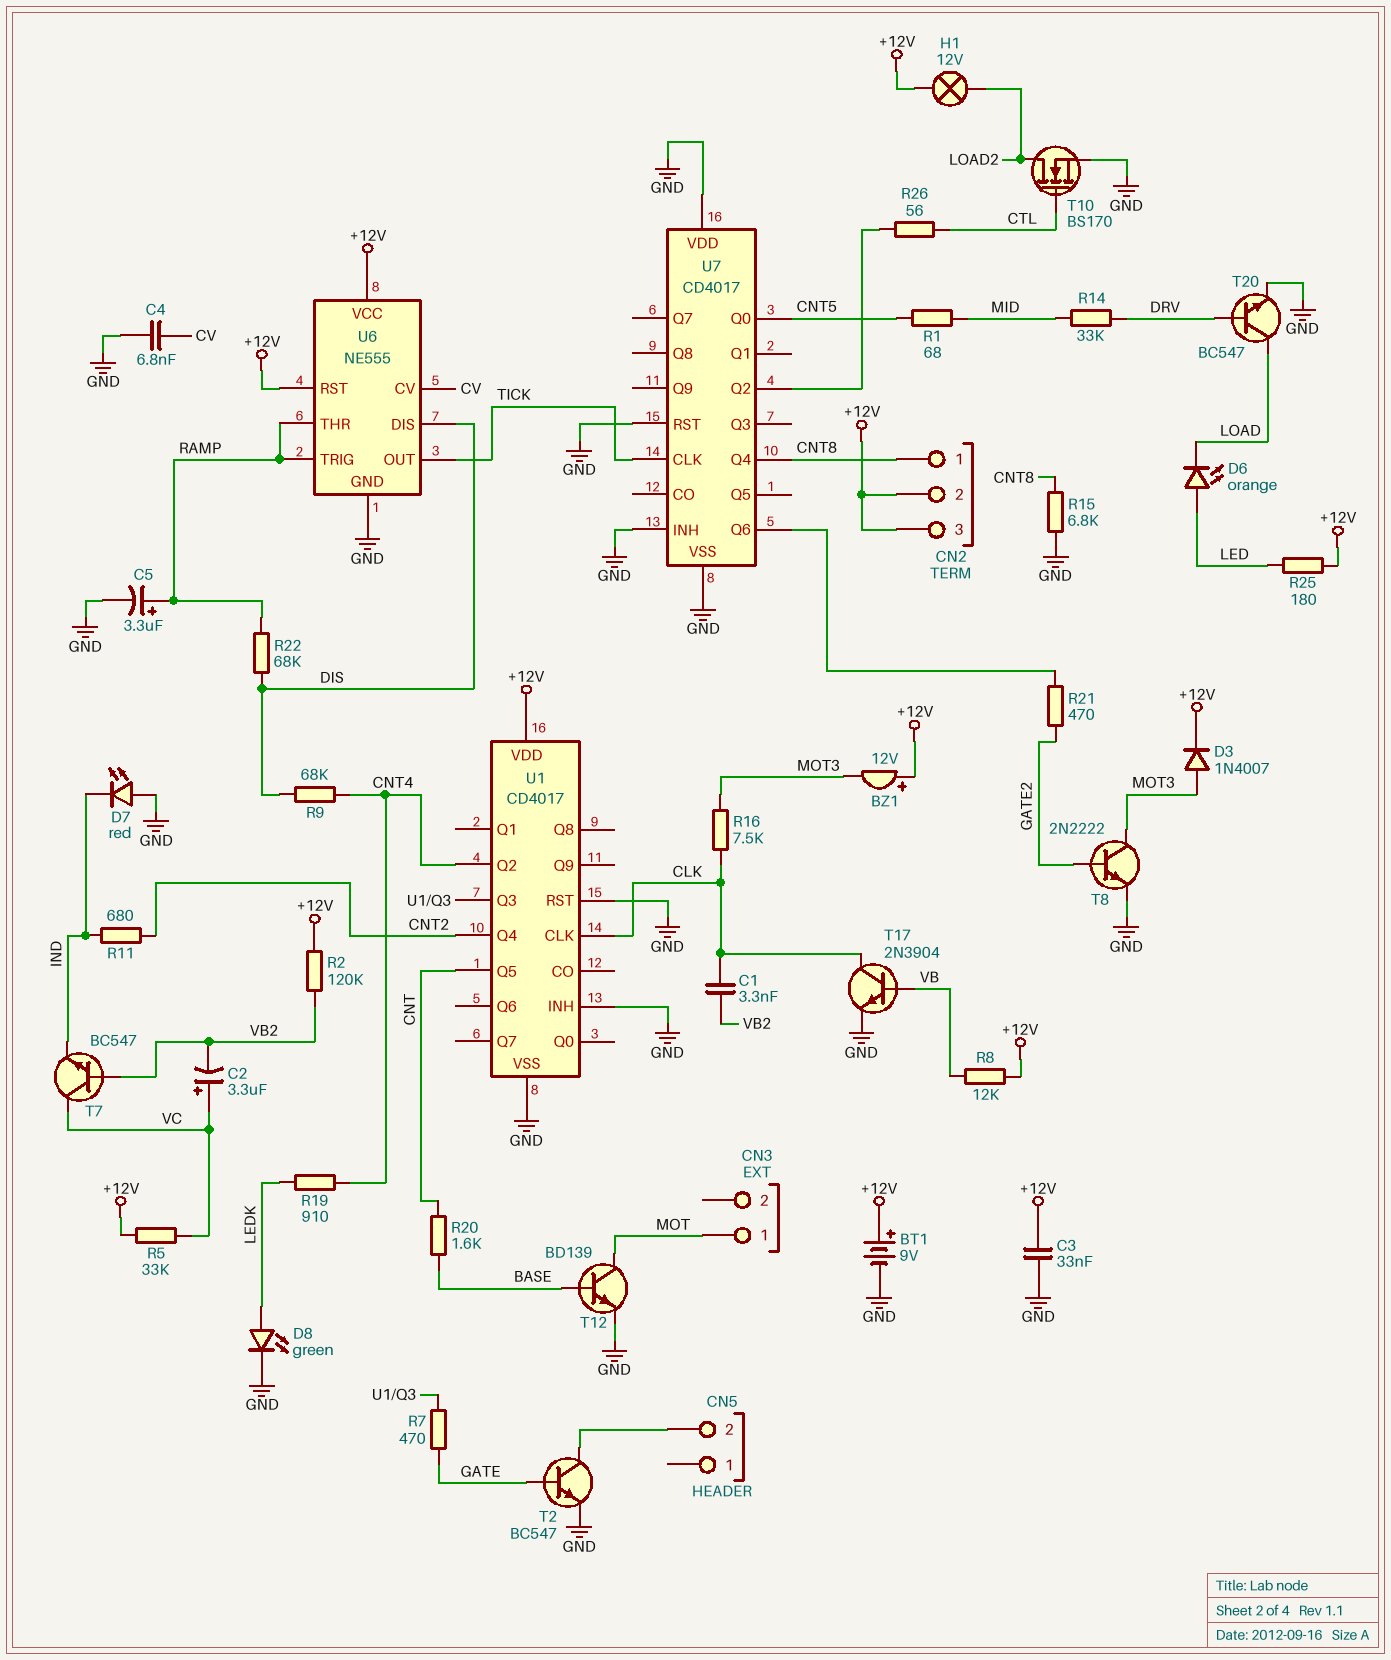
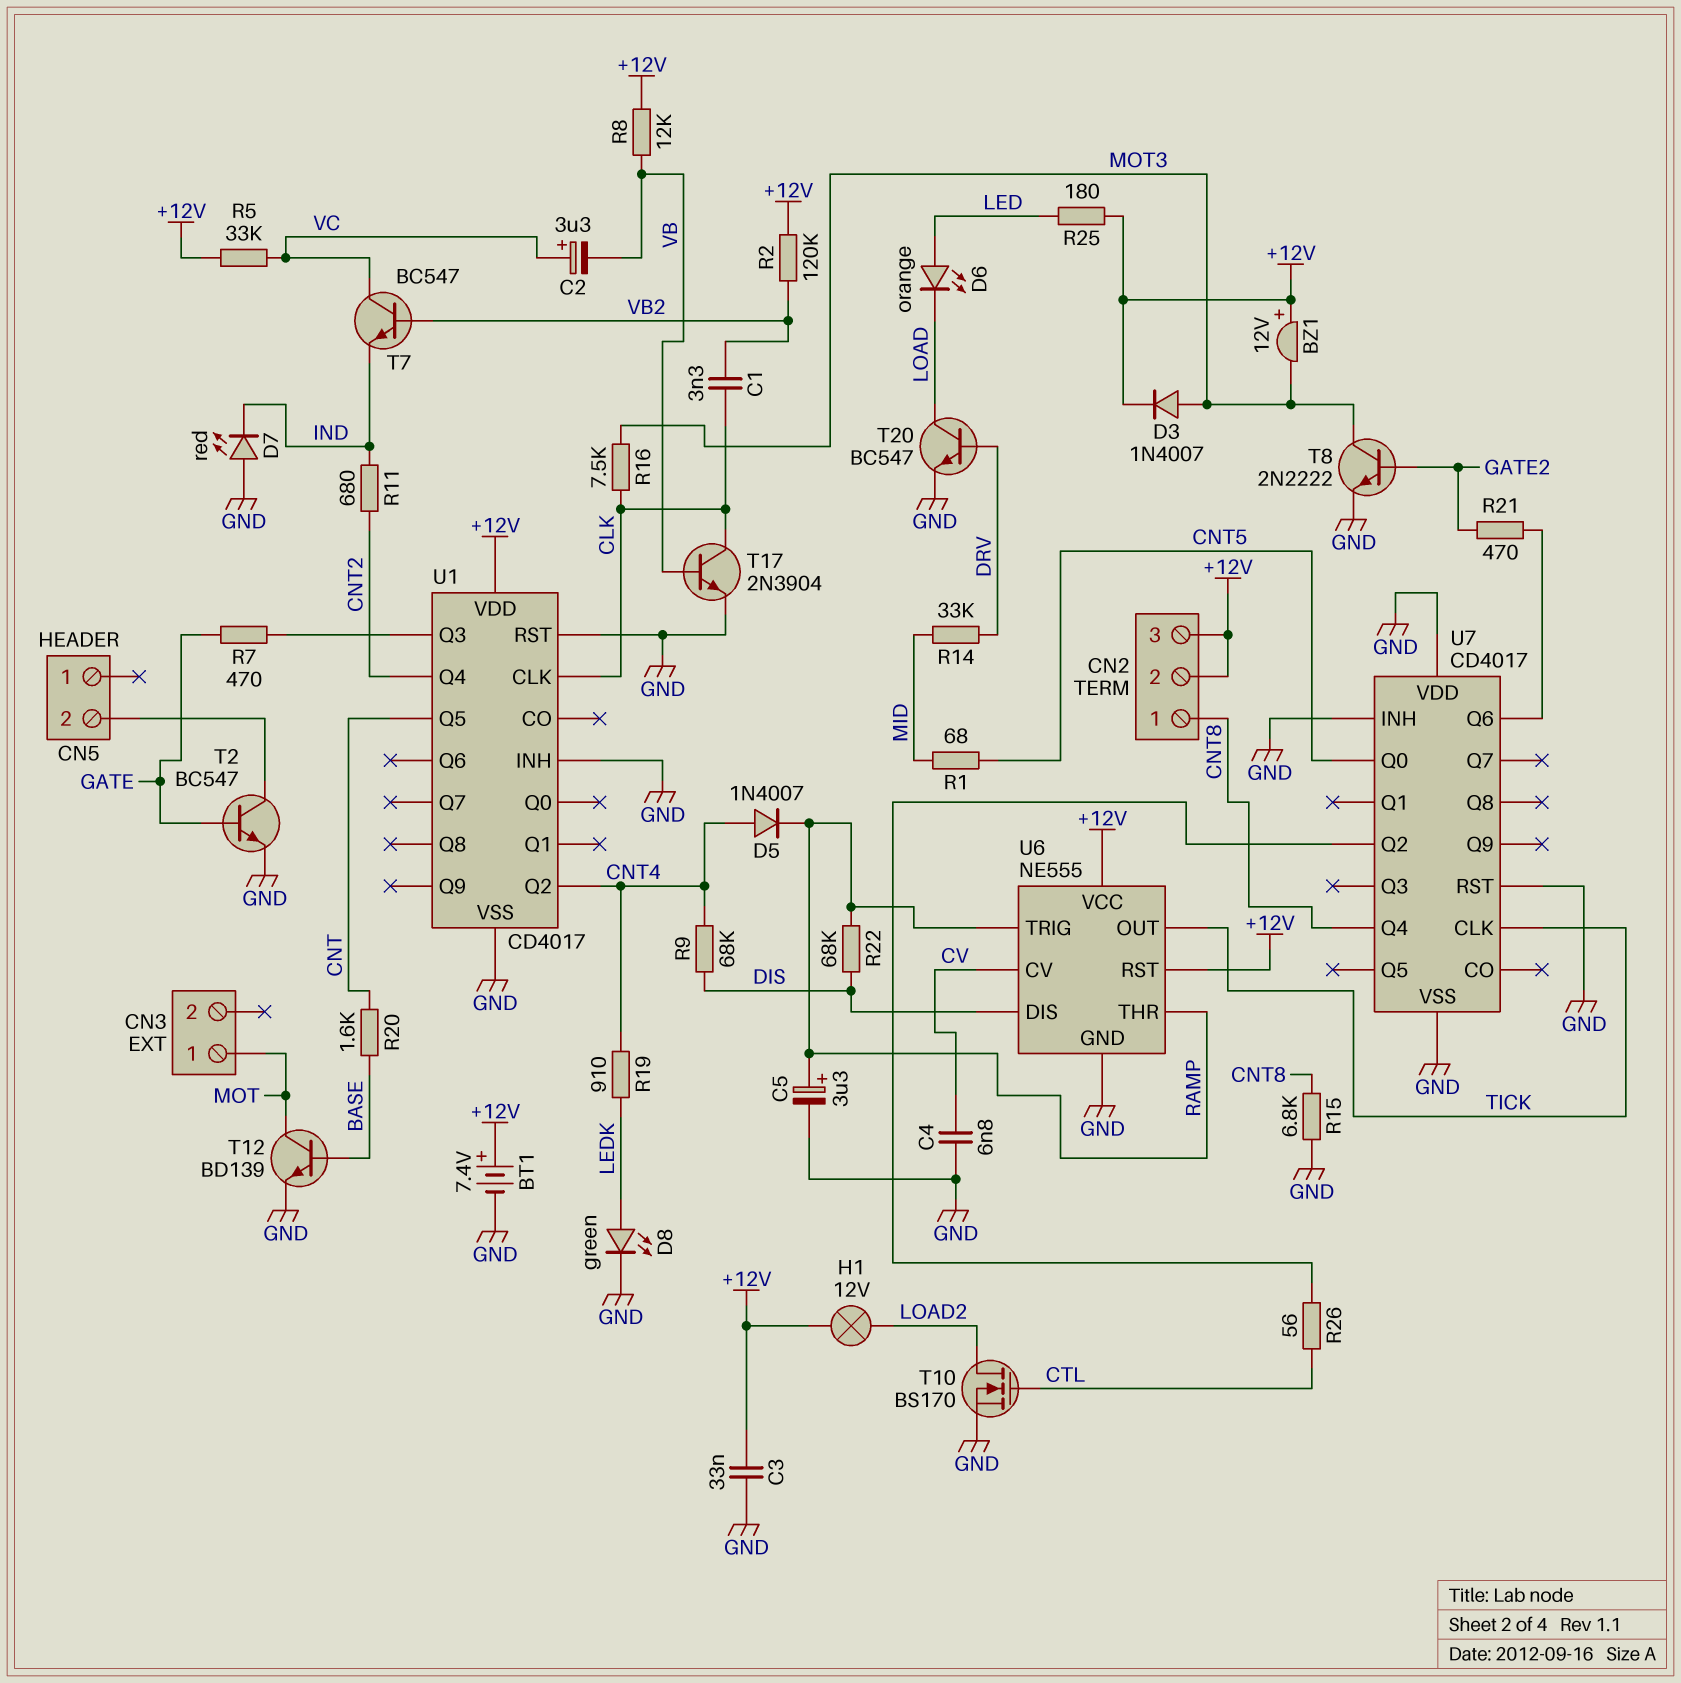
BT1: 9V (plus +12V, minus GND) -> 7.4V (plus +12V, minus GND)
C2: 3.3uF (plus VC, minus VB2) -> 3.3uF (plus VC, minus VB)
D5: none -> diode 1N4007 (A CNT4, K RAMP)

